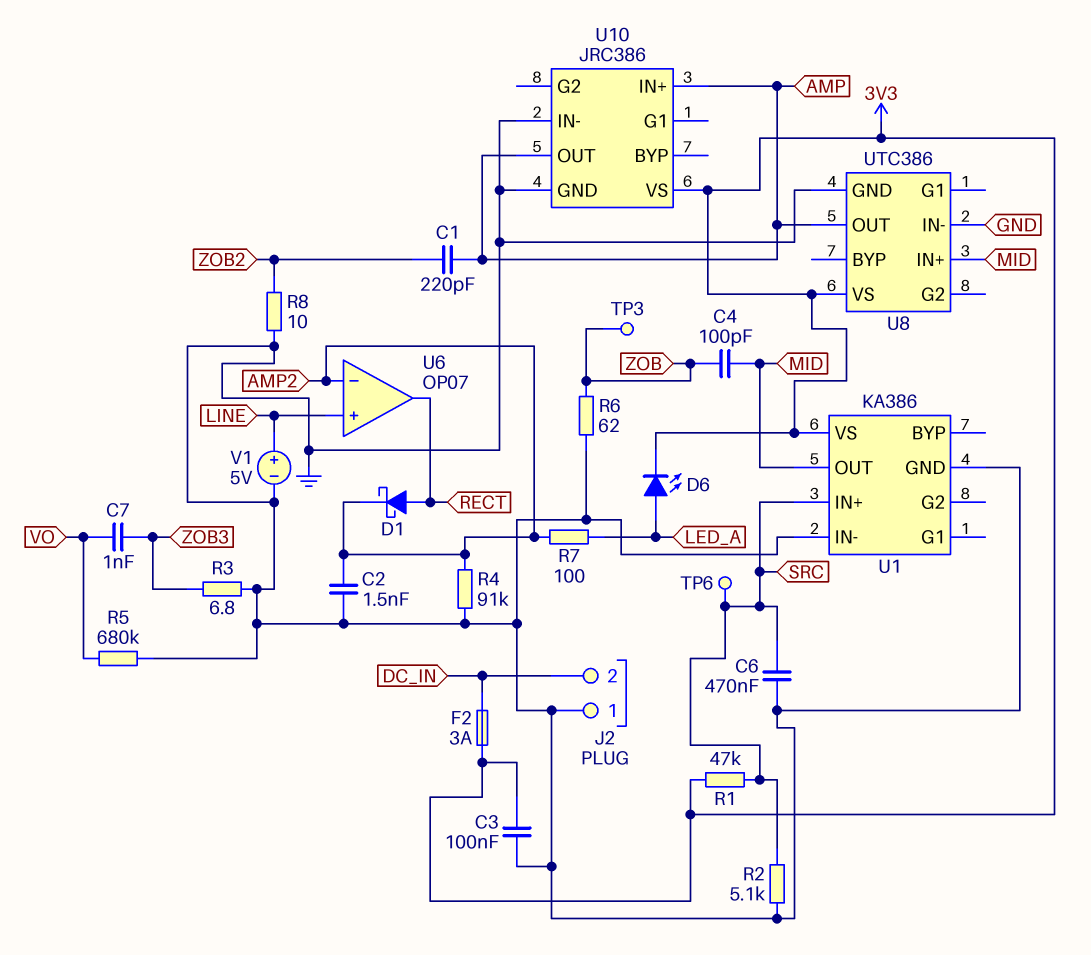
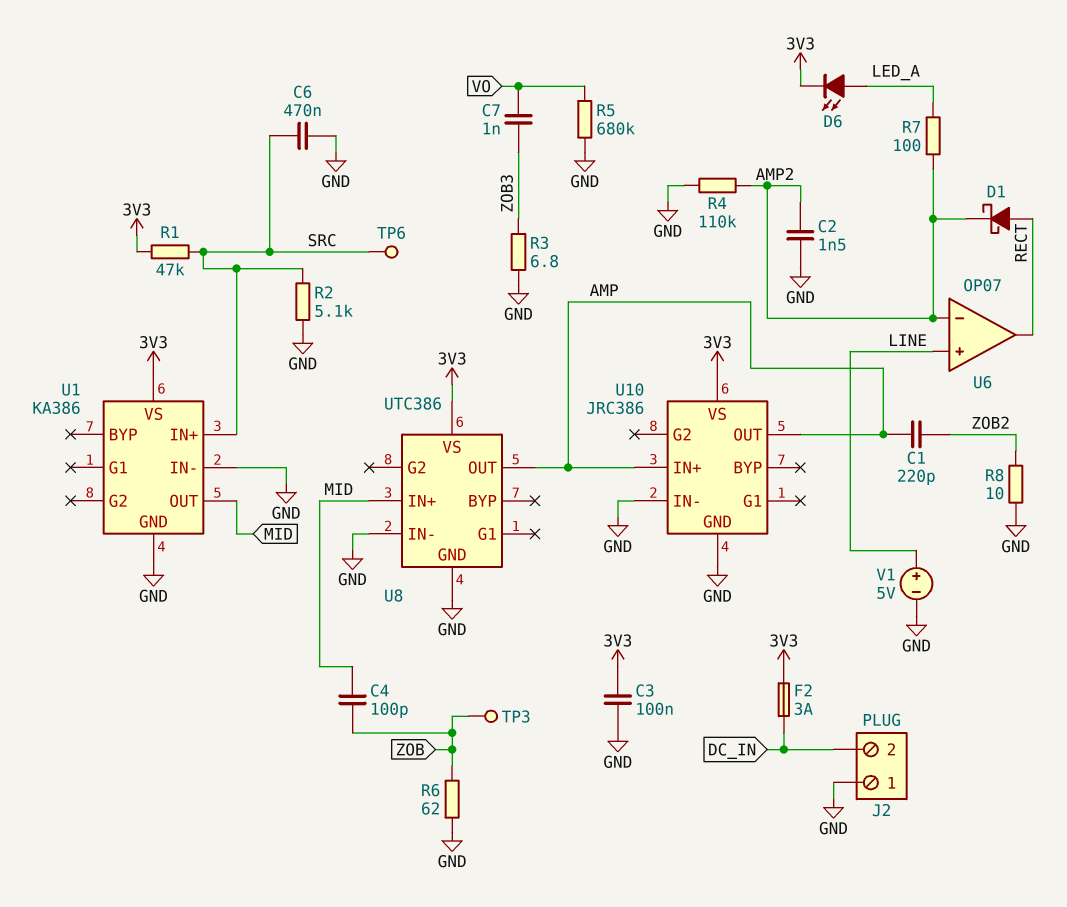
R4: 91k (AMP2, GND) -> 110k (AMP2, GND)

